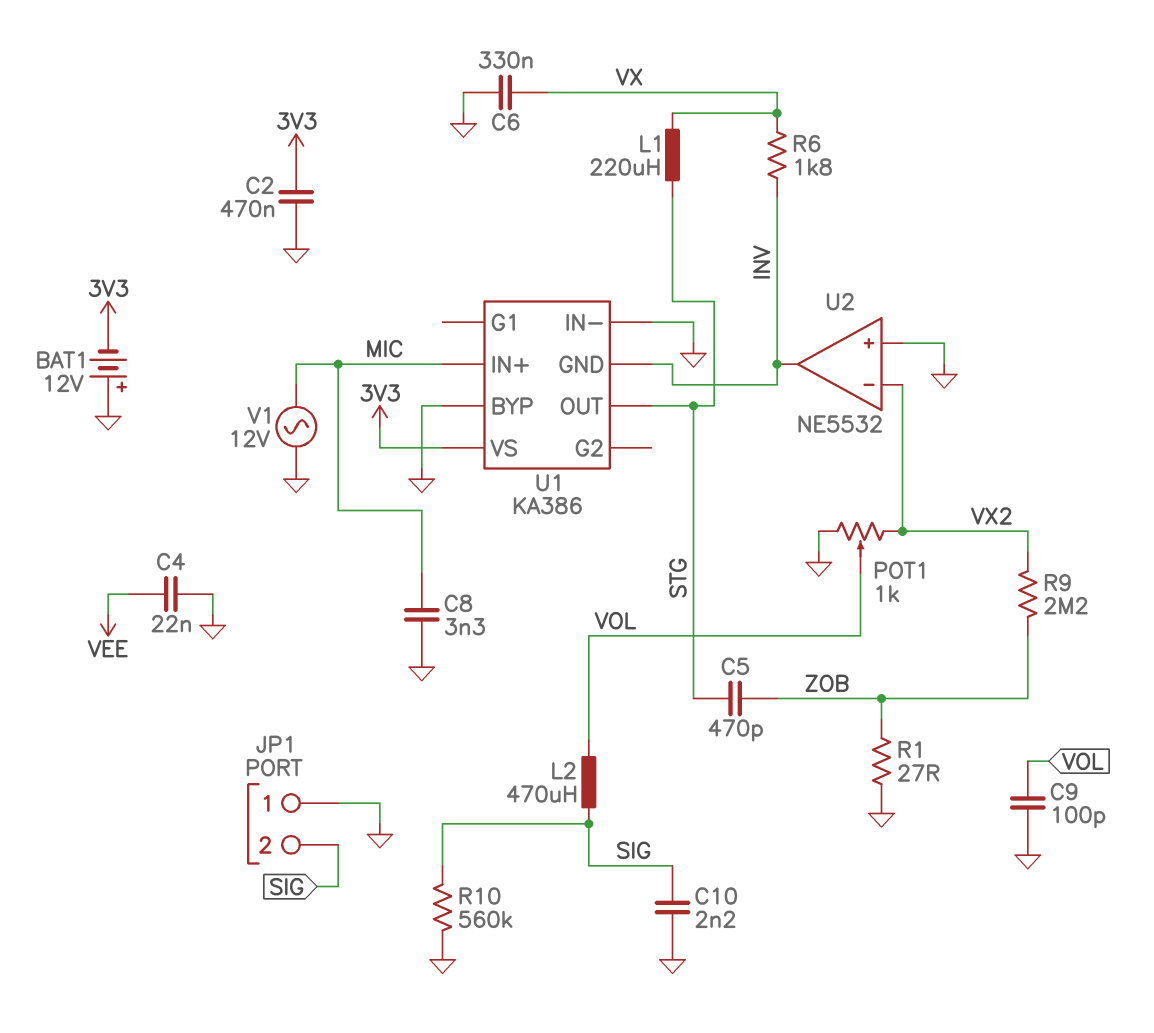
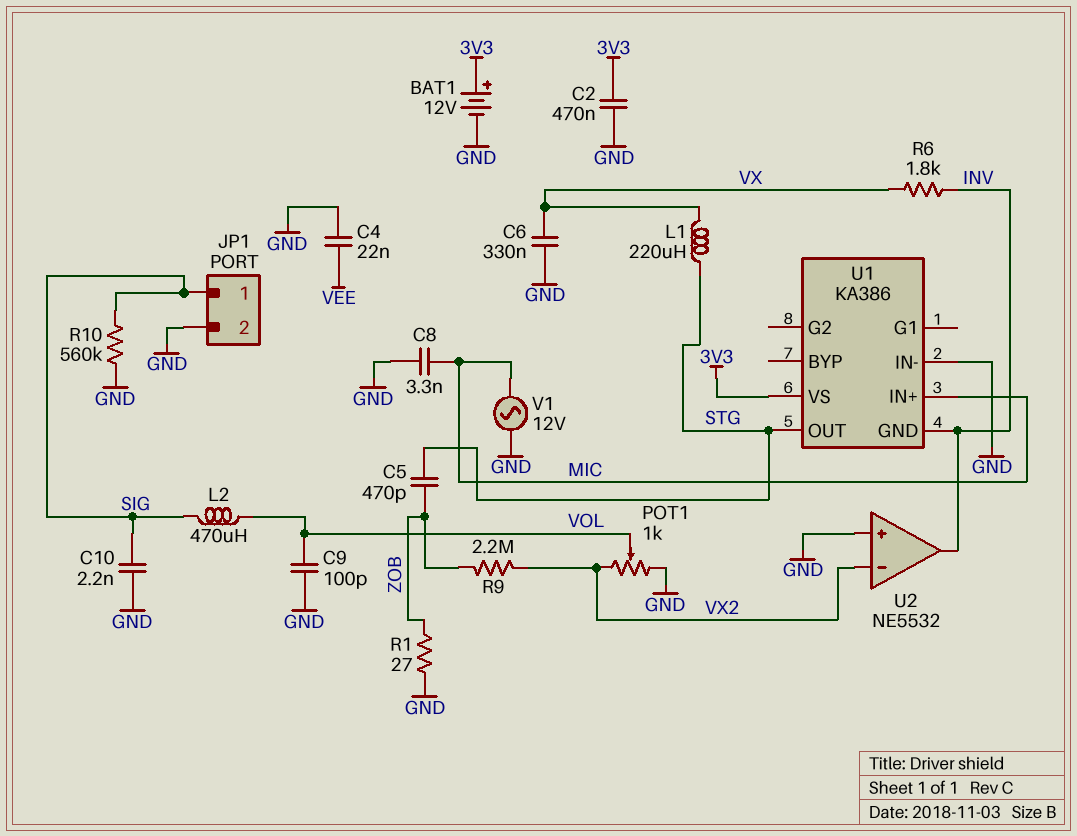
BAT1: 12V (plus GND, minus 3V3) -> 12V (plus 3V3, minus GND)
JP1 pin 1: GND -> SIG
JP1 pin 2: SIG -> GND
U1 pin BYP: GND -> none

